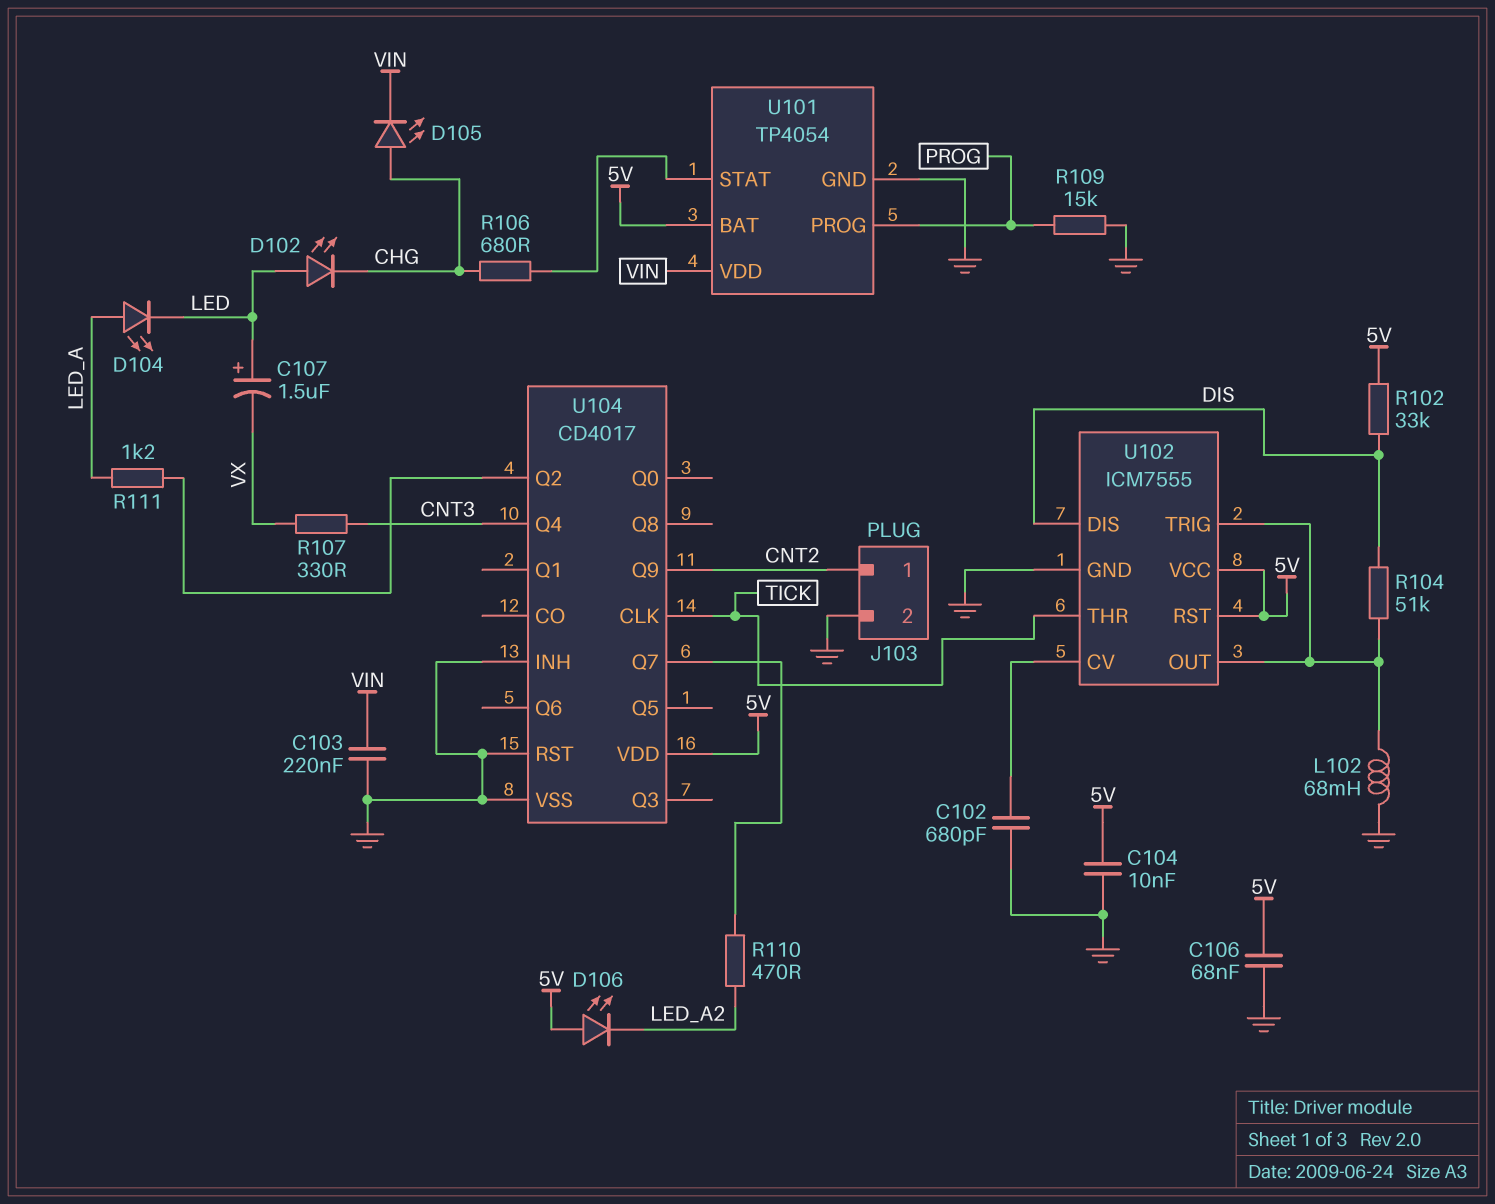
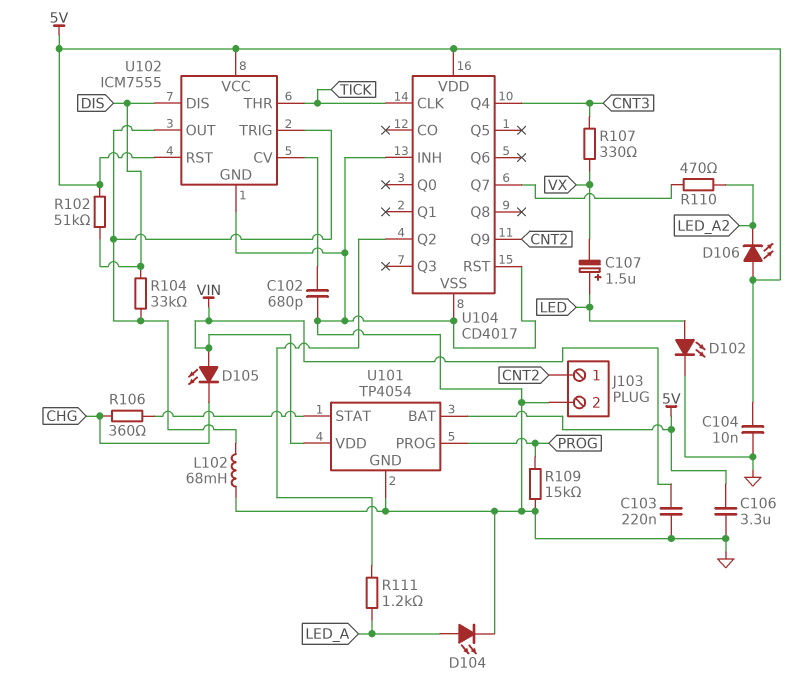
C106: 68nF (5V, GND) -> 3.3uF (5V, GND)
D102: LED (A LED, K CHG) -> LED (A LED, K GND)
D104: LED (A LED_A, K LED) -> LED (A LED_A, K GND)
D105: LED (A CHG, K VIN) -> LED (A VIN, K CHG)
R102: 33k (5V, DIS) -> 51k (5V, DIS)
R104: 51k (DIS, U102/OUT) -> 33k (DIS, U102/OUT)
R106: 680 (CHG, U101/STAT) -> 360 (CHG, U101/STAT)

